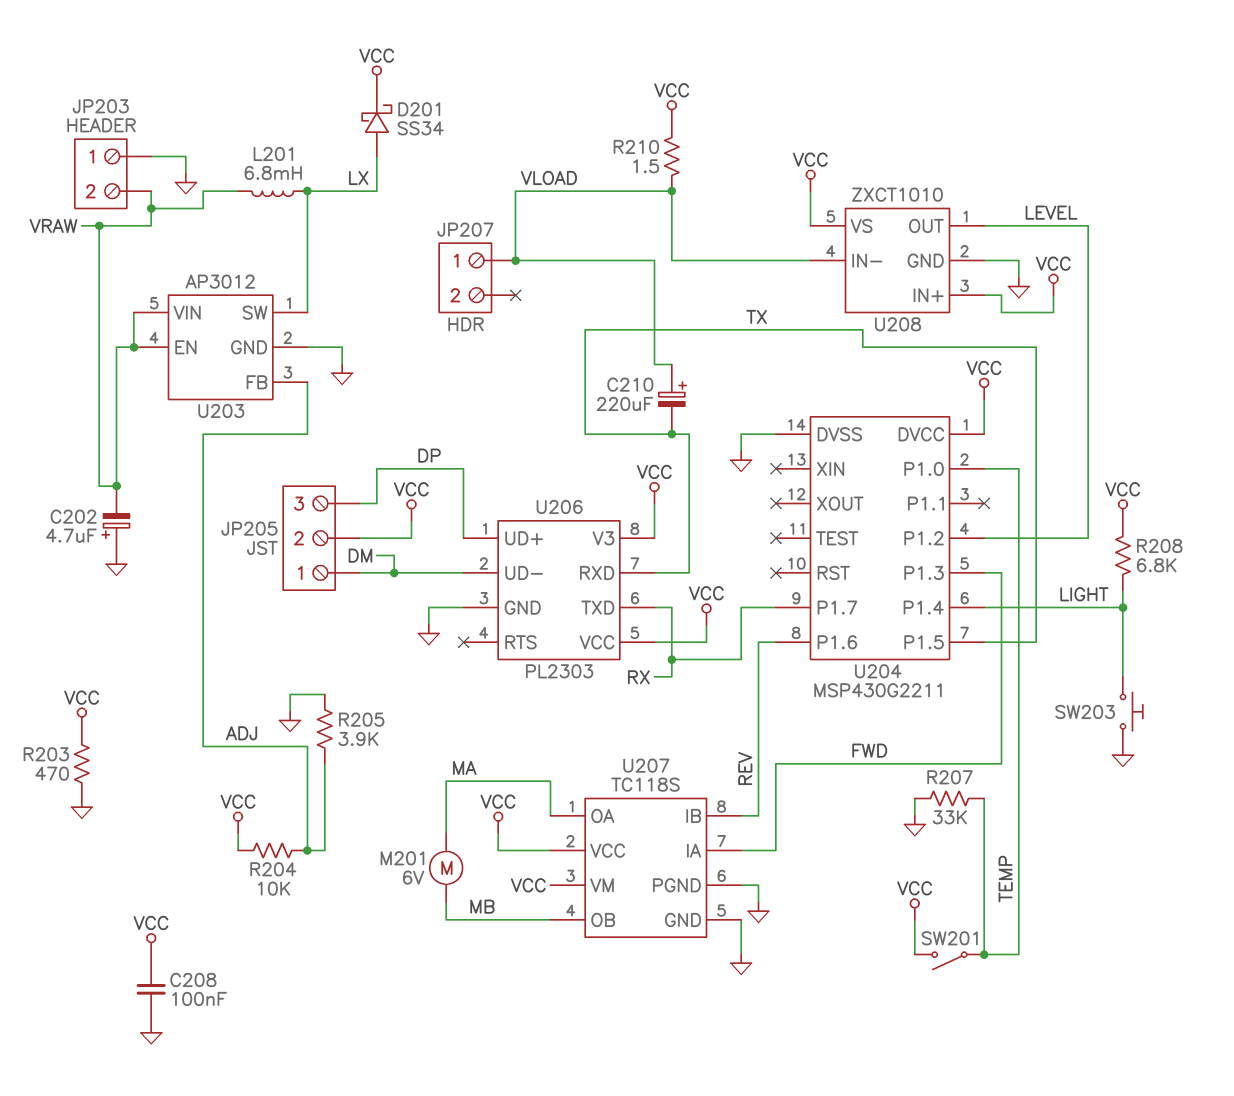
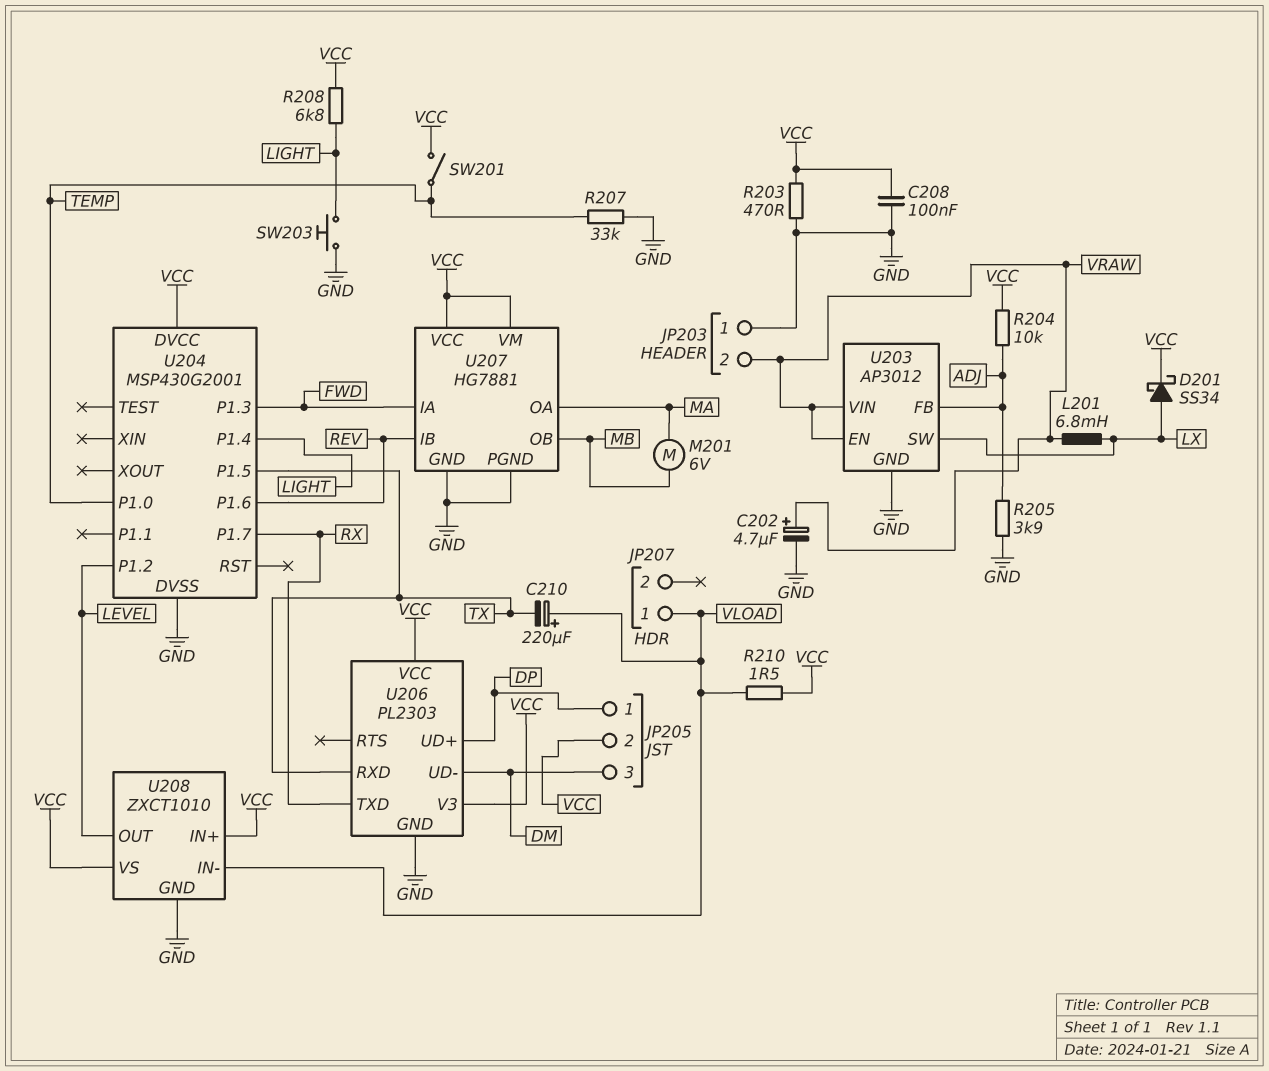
C202: 4.7uF (plus GND, minus VRAW) -> 4.7uF (plus VRAW, minus GND)
JP205 pin 1: DM -> DP
JP205 pin 3: DP -> DM
U204: MSP430G2211 -> MSP430G2001
U207: TC118S -> HG7881

